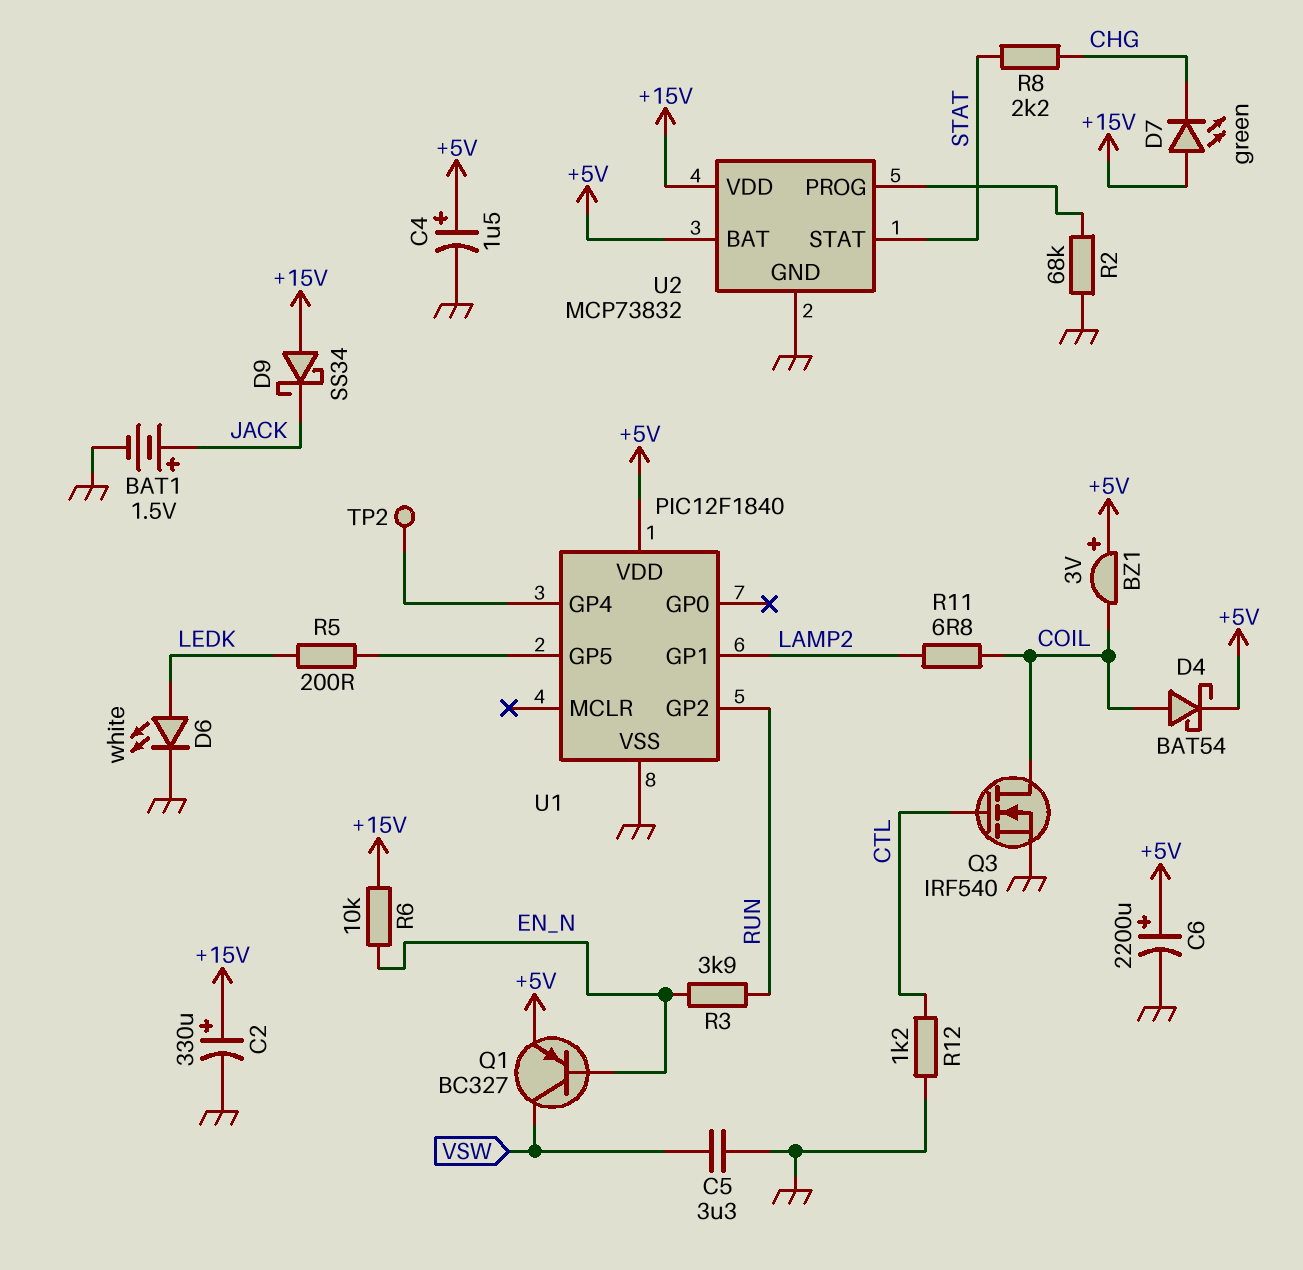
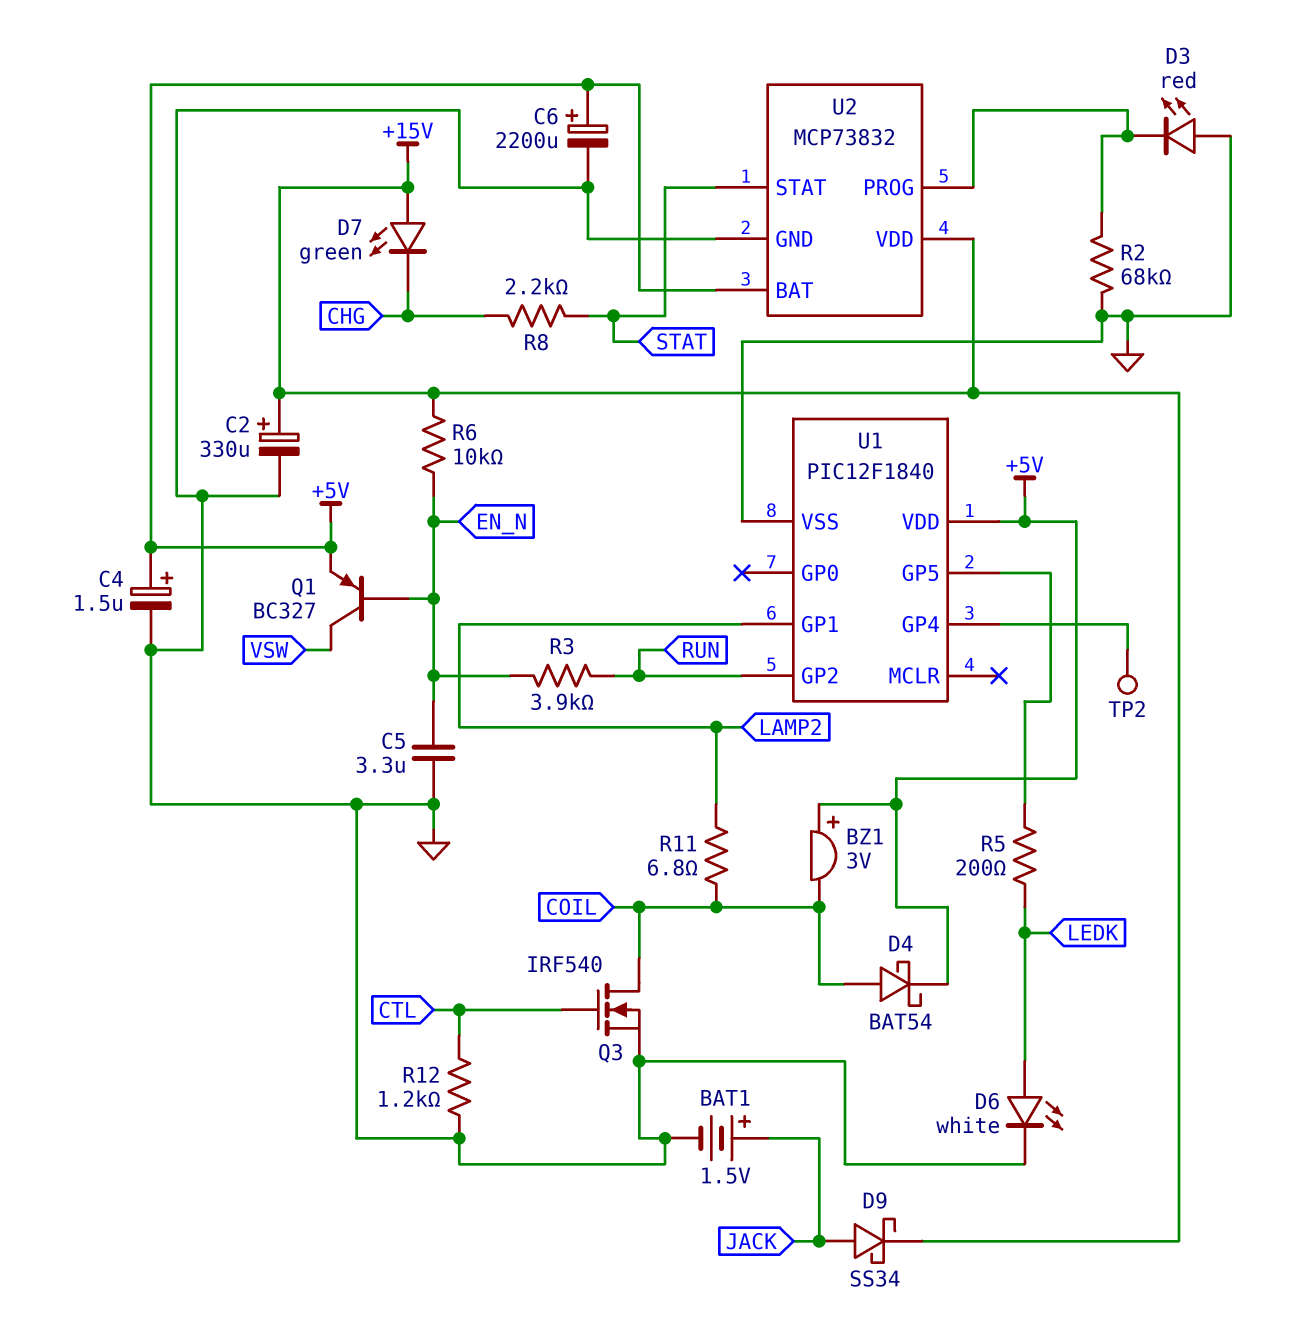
C5: 3.3uF (GND, VSW) -> 3.3uF (EN_N, GND)
D3: none -> LED red (A GND, K U2/PROG)
D9: schottky SS34 (A +15V, K JACK) -> schottky SS34 (A JACK, K +15V)

